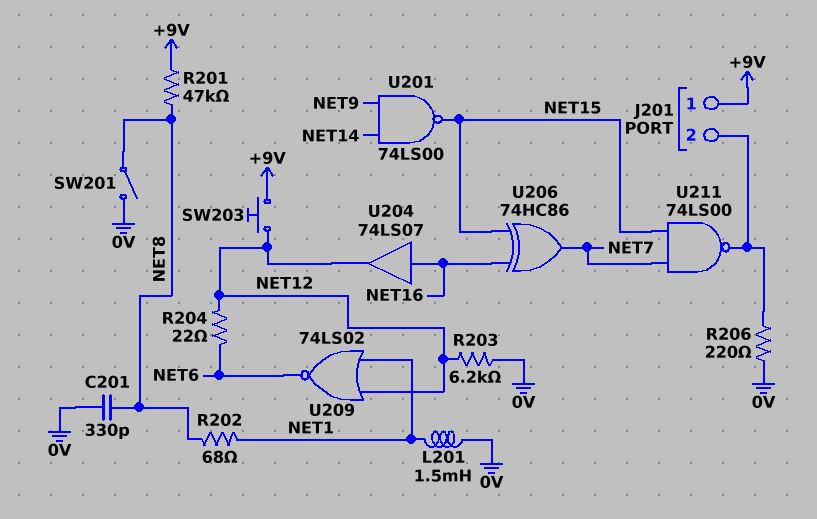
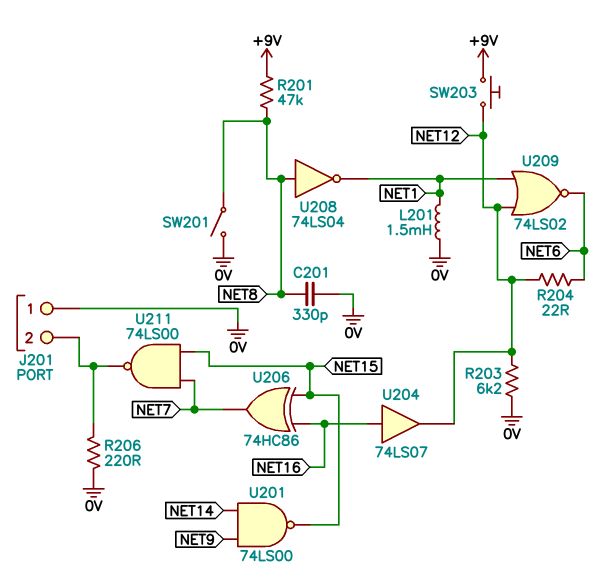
J201 pin 1: +9V -> 0V
R202: 68 (NET1, NET8) -> none
U208: none -> NOT 74LS04 (in NET8, out NET1)

